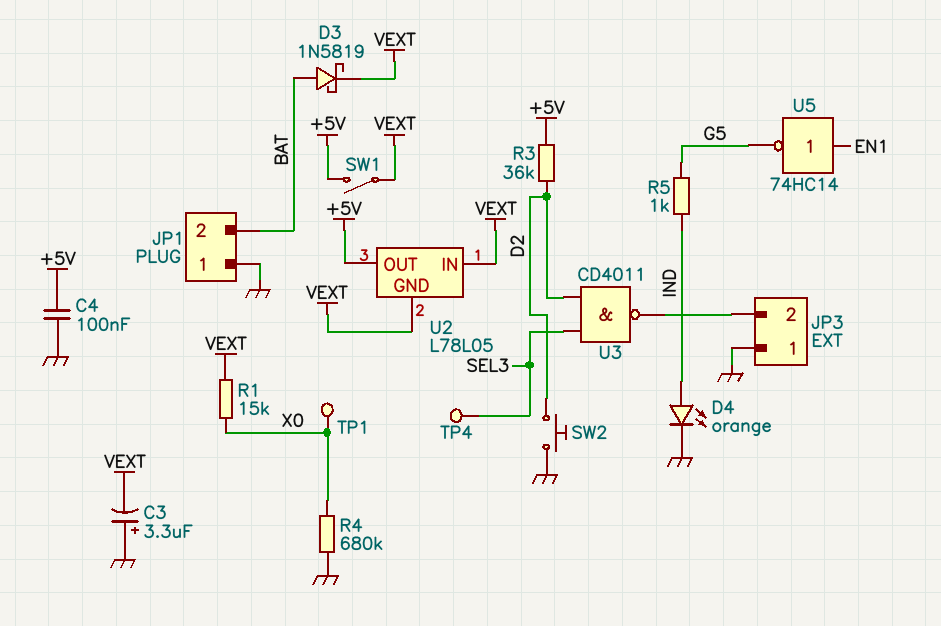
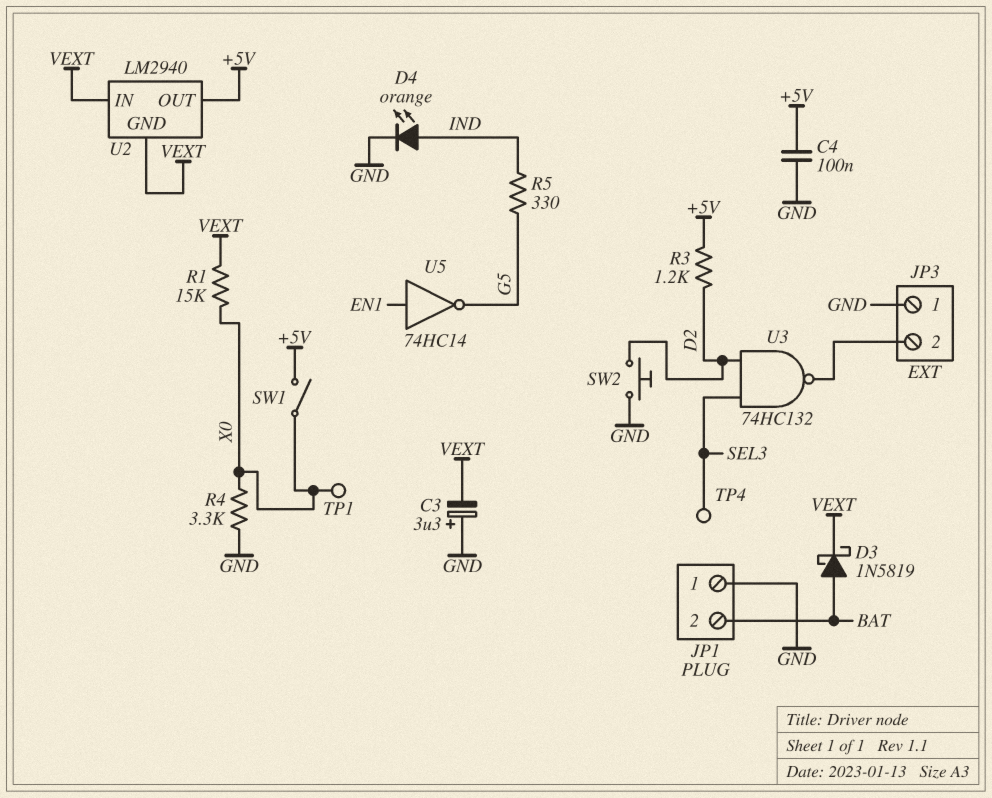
R3: 36k (+5V, D2) -> 1.2k (+5V, D2)
R4: 680k (GND, X0) -> 3.3k (GND, X0)
R5: 1k (G5, IND) -> 330 (G5, IND)
SW1: switch (+5V, VEXT) -> switch (+5V, X0)
U2: L78L05 -> LM2940
U3: NAND CD4011 (in D2, in SEL3, out JP3/2) -> NAND 74HC132 (in D2, in SEL3, out JP3/2)

